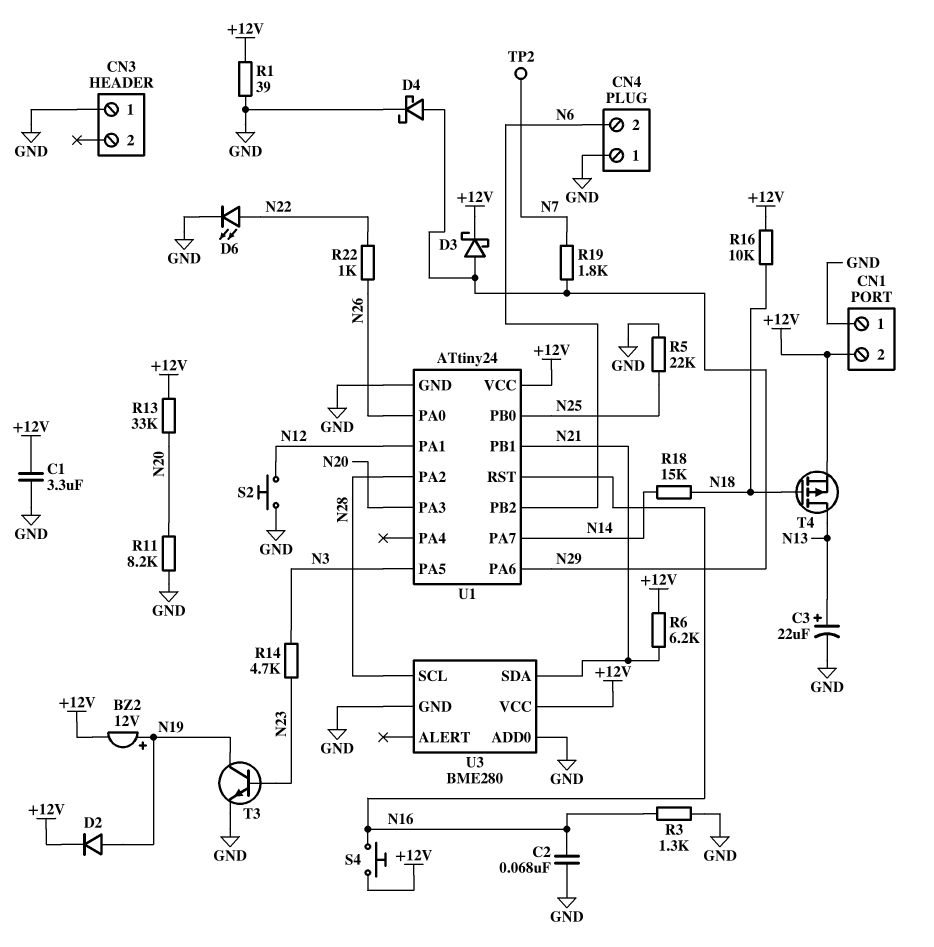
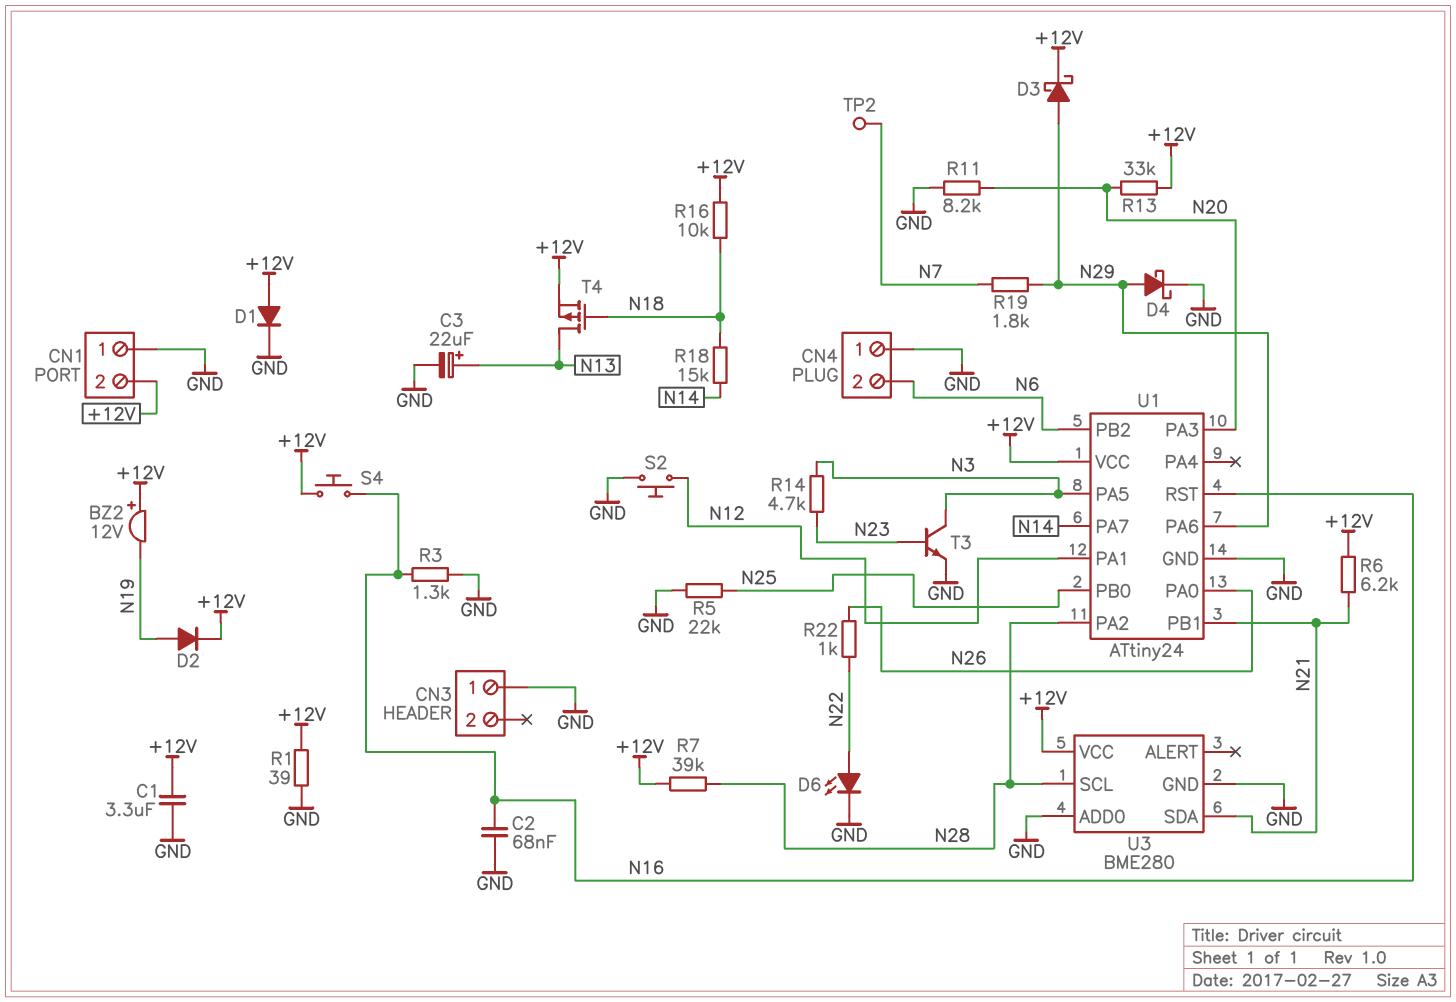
BZ2: buzzer 12V (plus N19, minus +12V) -> buzzer 12V (plus +12V, minus N19)
D1: none -> diode (A +12V, K GND)
R7: none -> 39k (+12V, N28)
T3: NPN (B N23, C N19, E GND) -> NPN (B N23, C N3, E GND)

